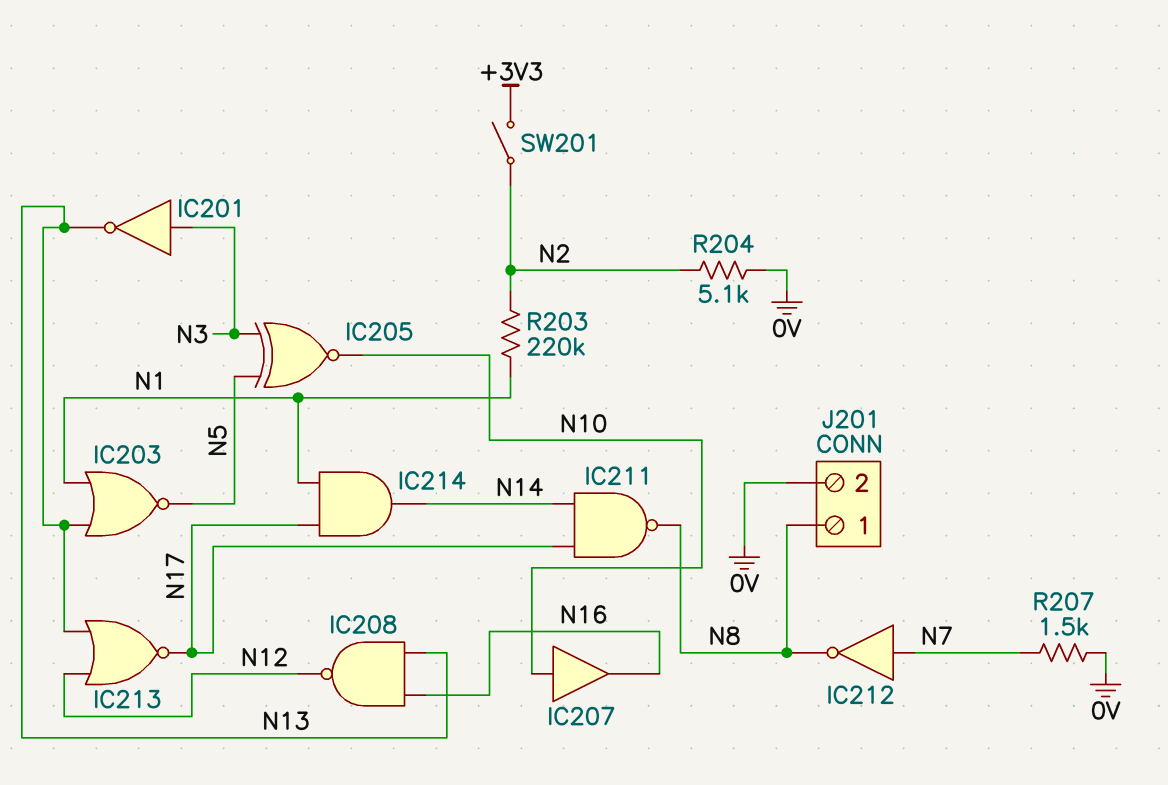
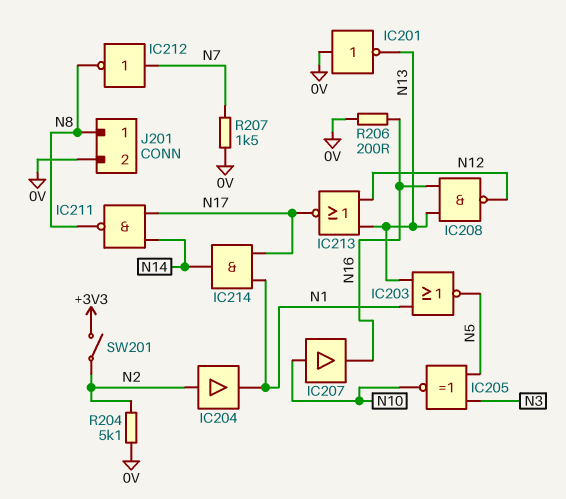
IC201: NOT (in N3, out N13) -> NOT (in 0V, out N13)
IC204: none -> buffer (in N2, out N1)
R203: 220k (N1, N2) -> none
R206: none -> 200 (0V, N16)

